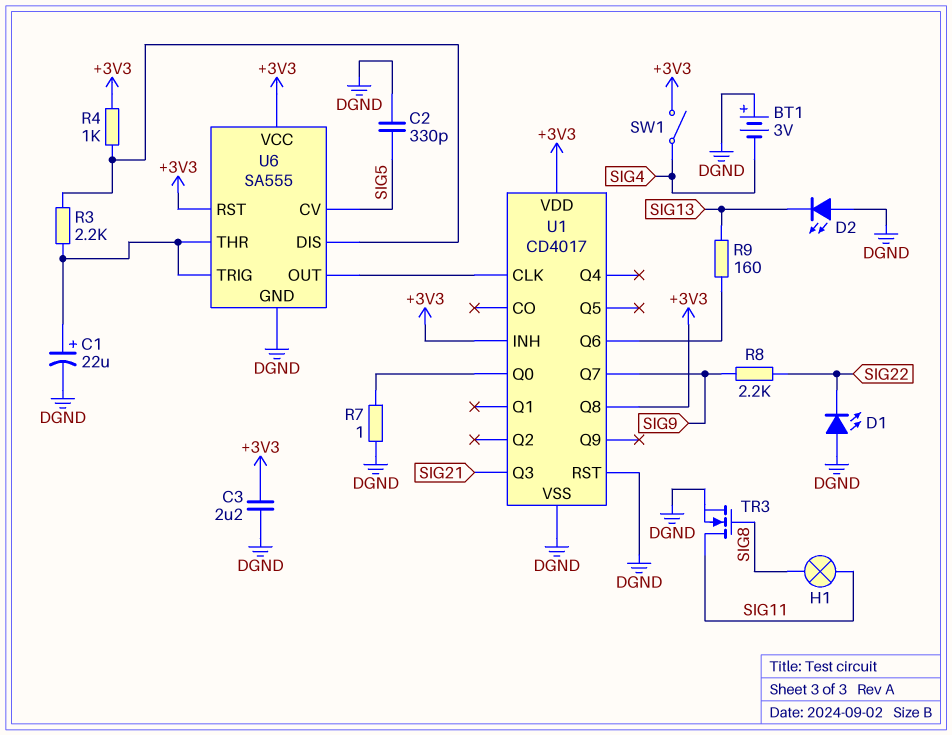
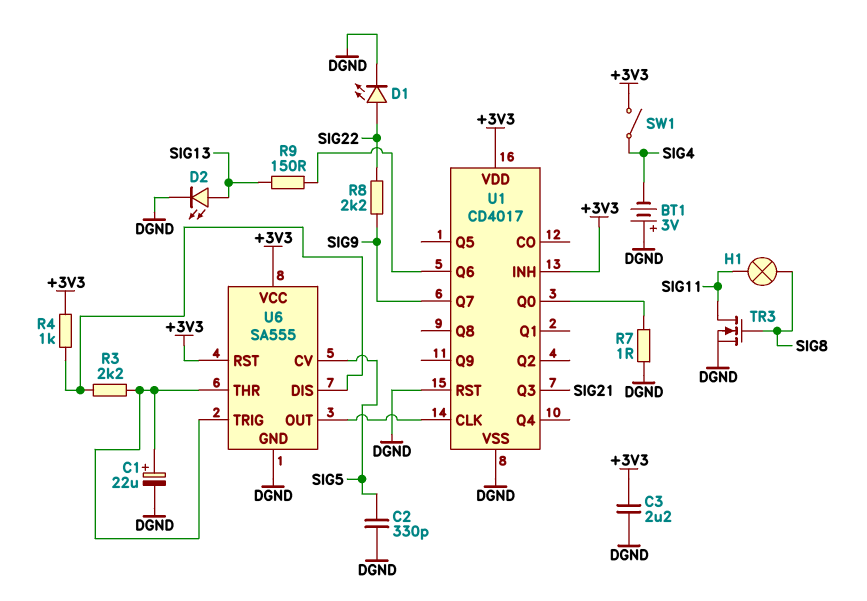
D1: LED (A DGND, K SIG22) -> LED (A SIG22, K DGND)
D2: LED (A DGND, K SIG13) -> LED (A SIG13, K DGND)
R9: 160 (SIG13, U1/Q6) -> 150 (SIG13, U1/Q6)
U1 pin Q8: +3V3 -> none

